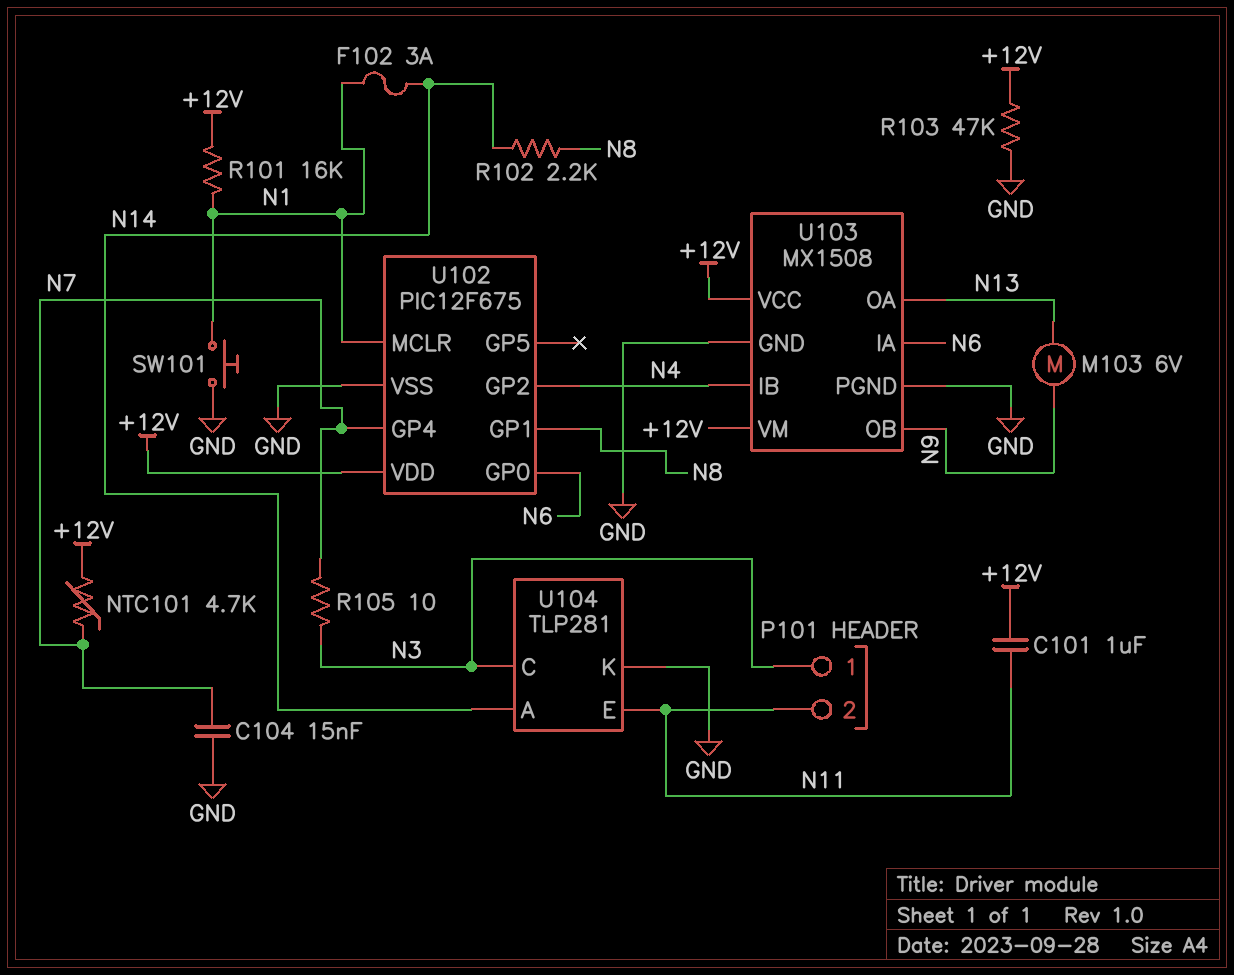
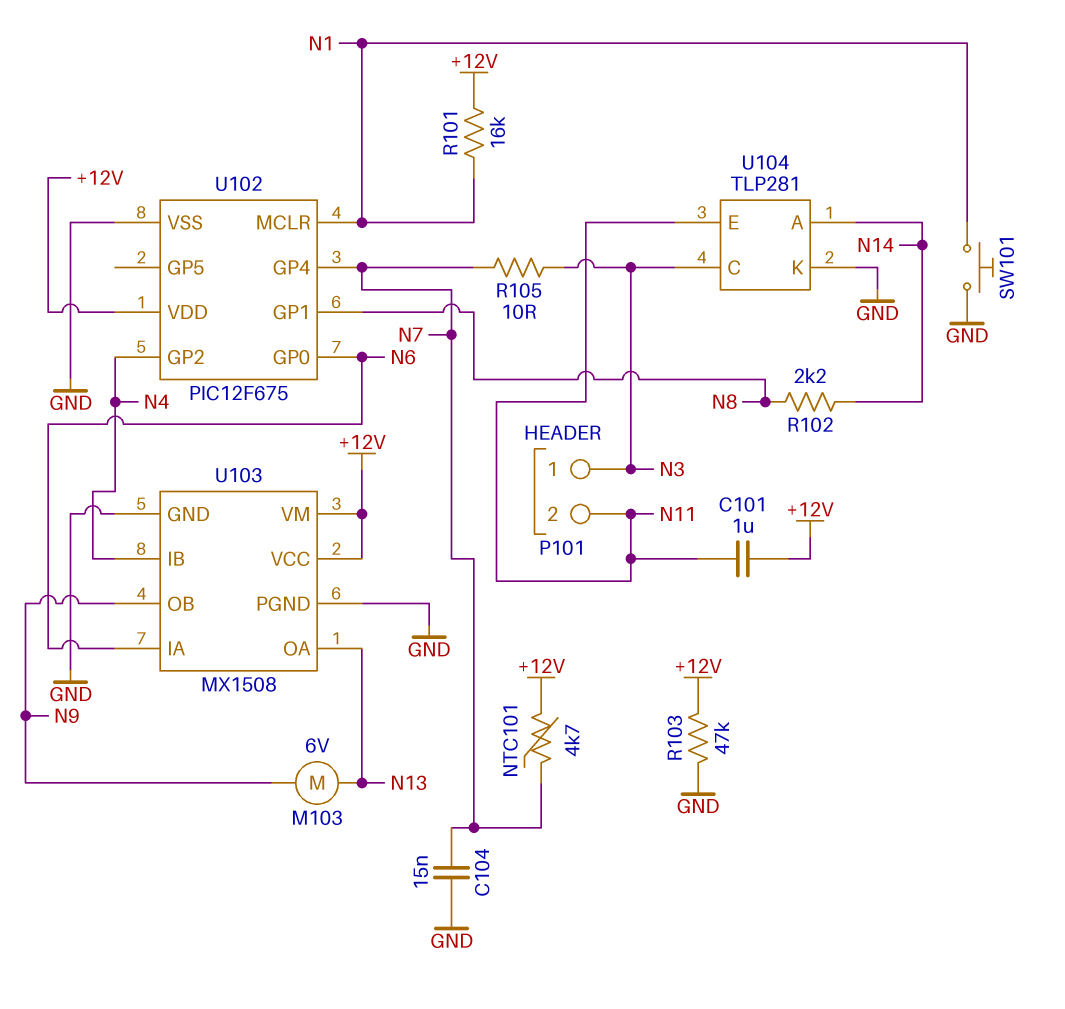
F102: 3A (N1, N14) -> none

